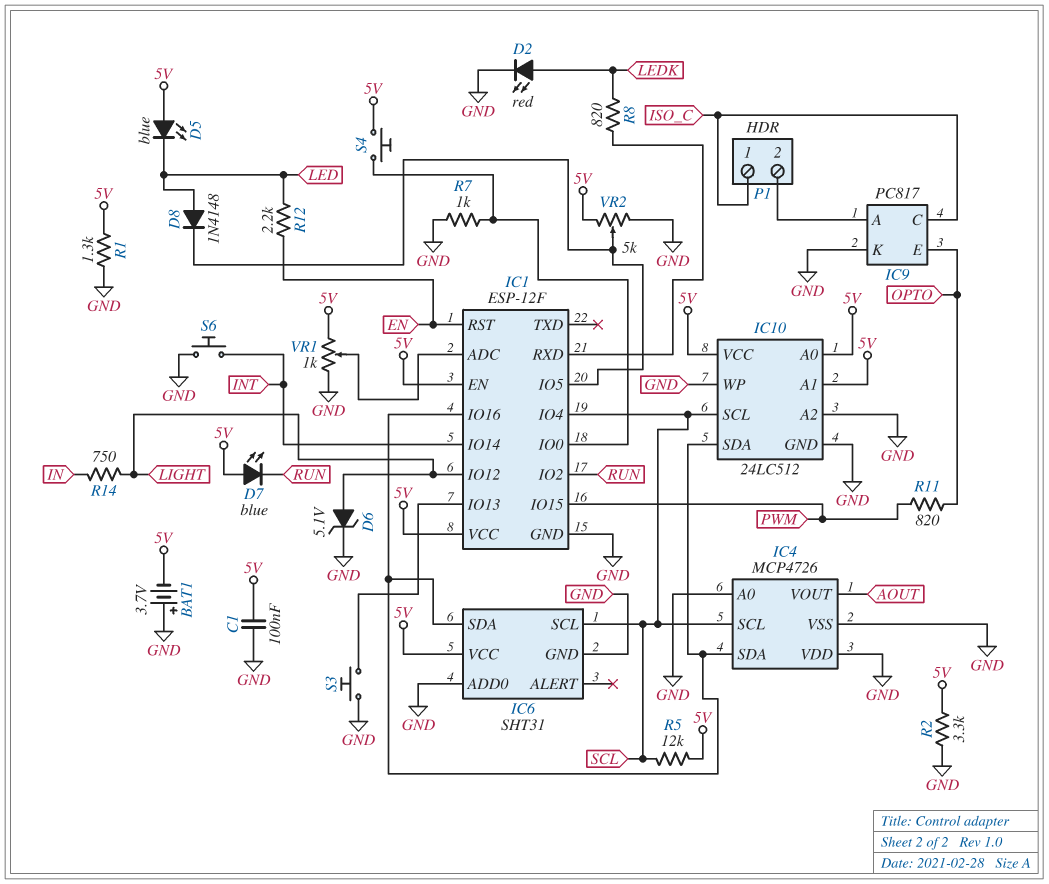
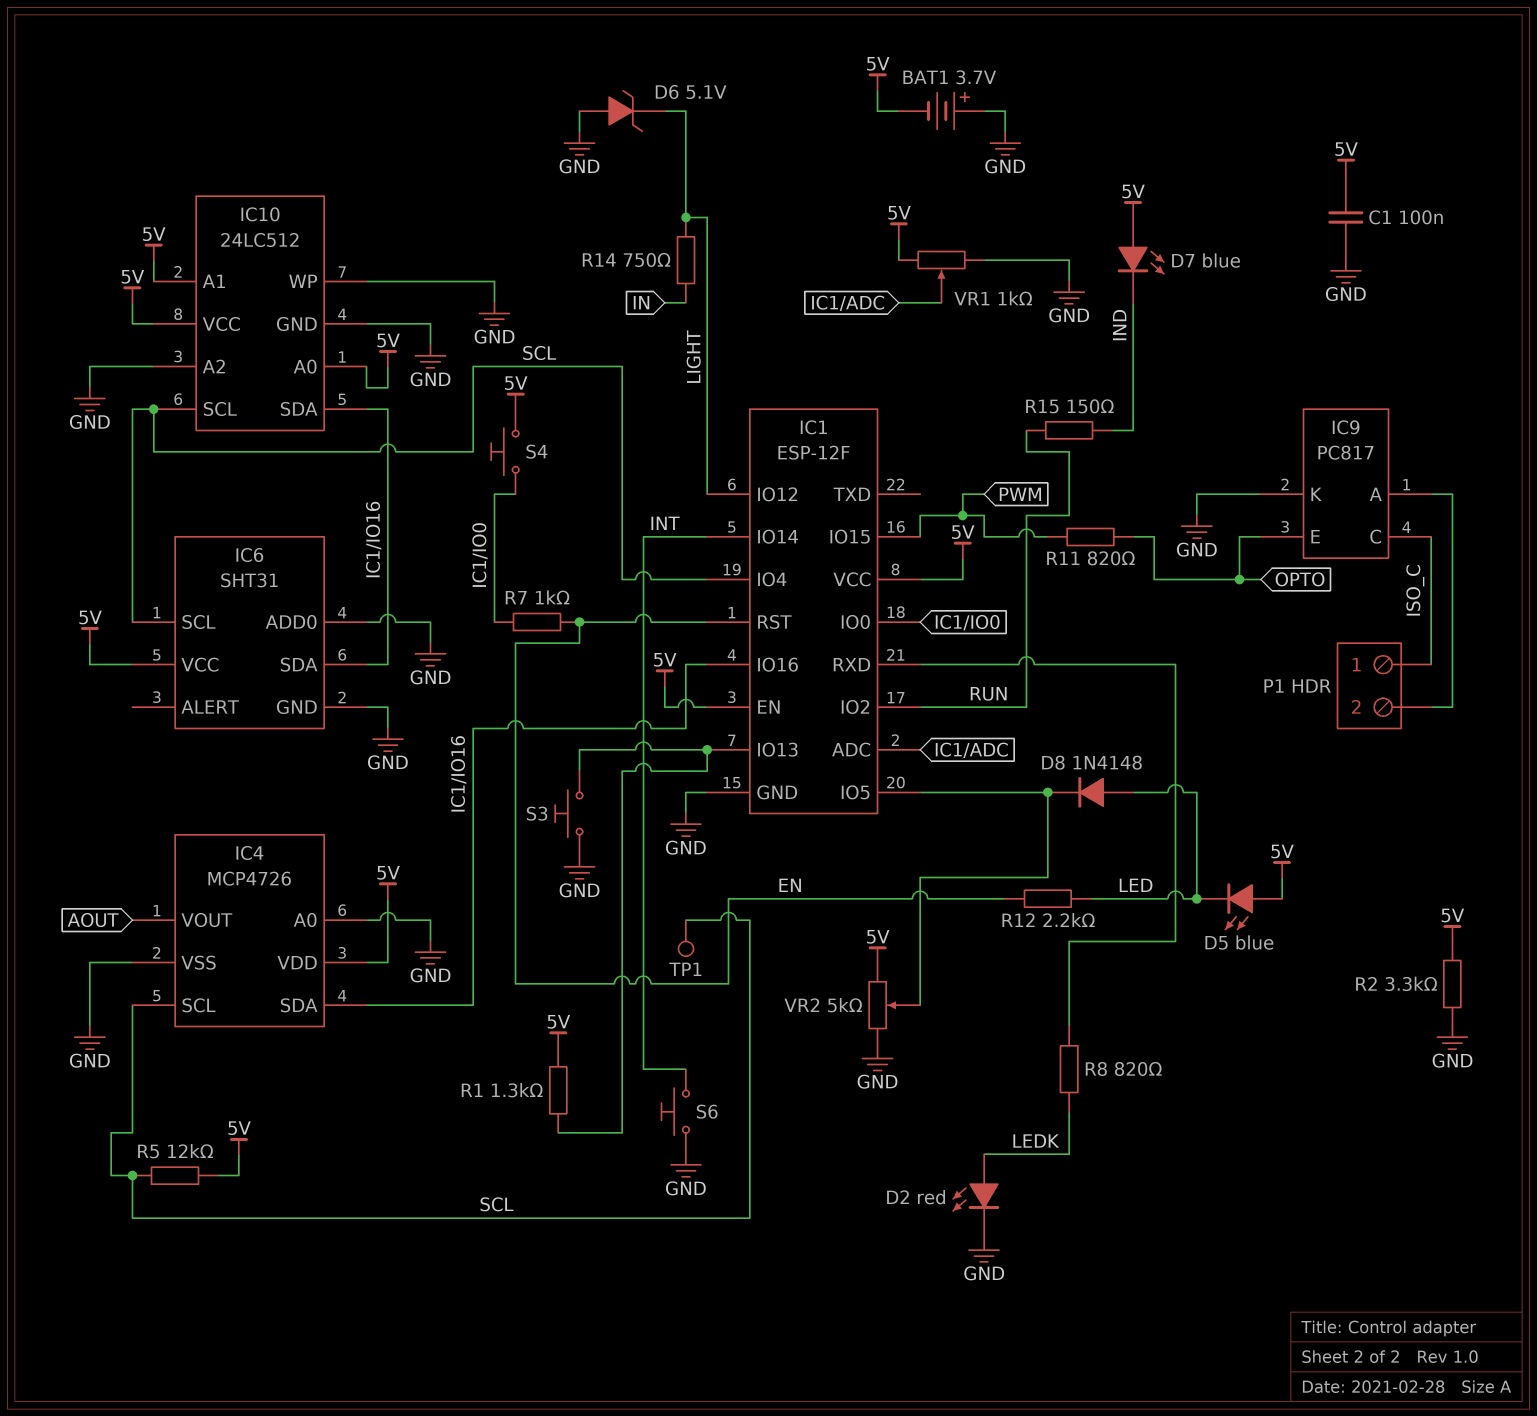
D6: zener 5.1V (A LIGHT, K GND) -> zener 5.1V (A GND, K LIGHT)
D7: LED blue (A 5V, K RUN) -> LED blue (A 5V, K IND)
IC4 pin VDD: GND -> 5V
R1: 1.3k (5V, GND) -> 1.3k (5V, IC1/IO13)
R7: 1k (GND, IC1/IO0) -> 1k (EN, IC1/IO0)
R15: none -> 150 (IND, RUN)
TP1: none -> test point (SCL)

